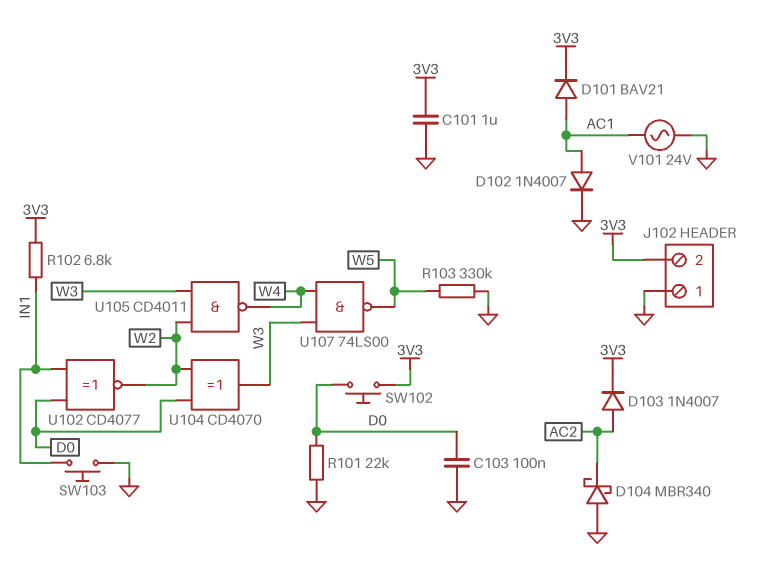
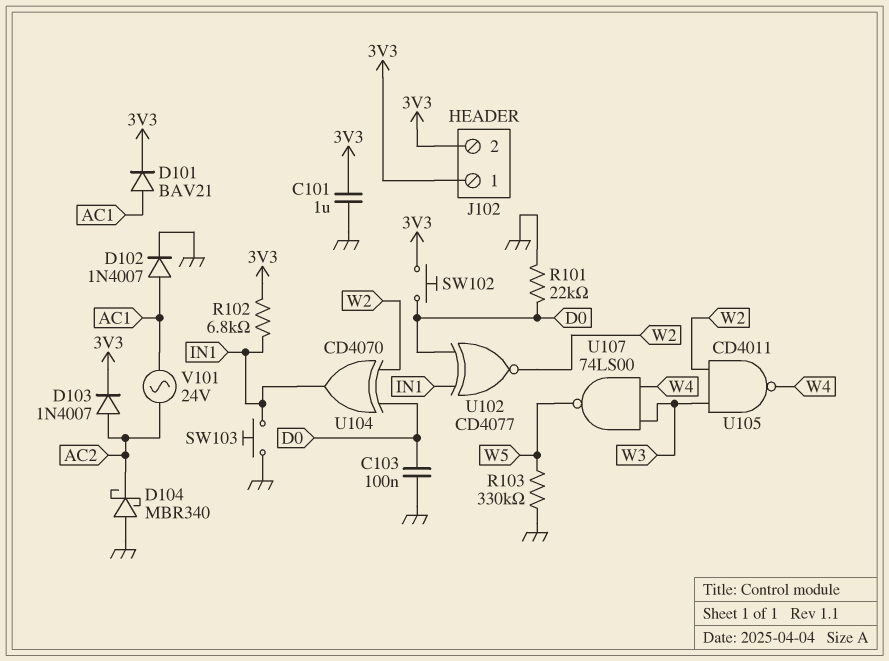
J102 pin 1: GND -> 3V3
U104: XOR CD4070 (in D0, in W2, out W3) -> XOR CD4070 (in D0, in W2, out IN1)
V101: AC 24V (AC1, GND) -> AC 24V (AC1, AC2)

